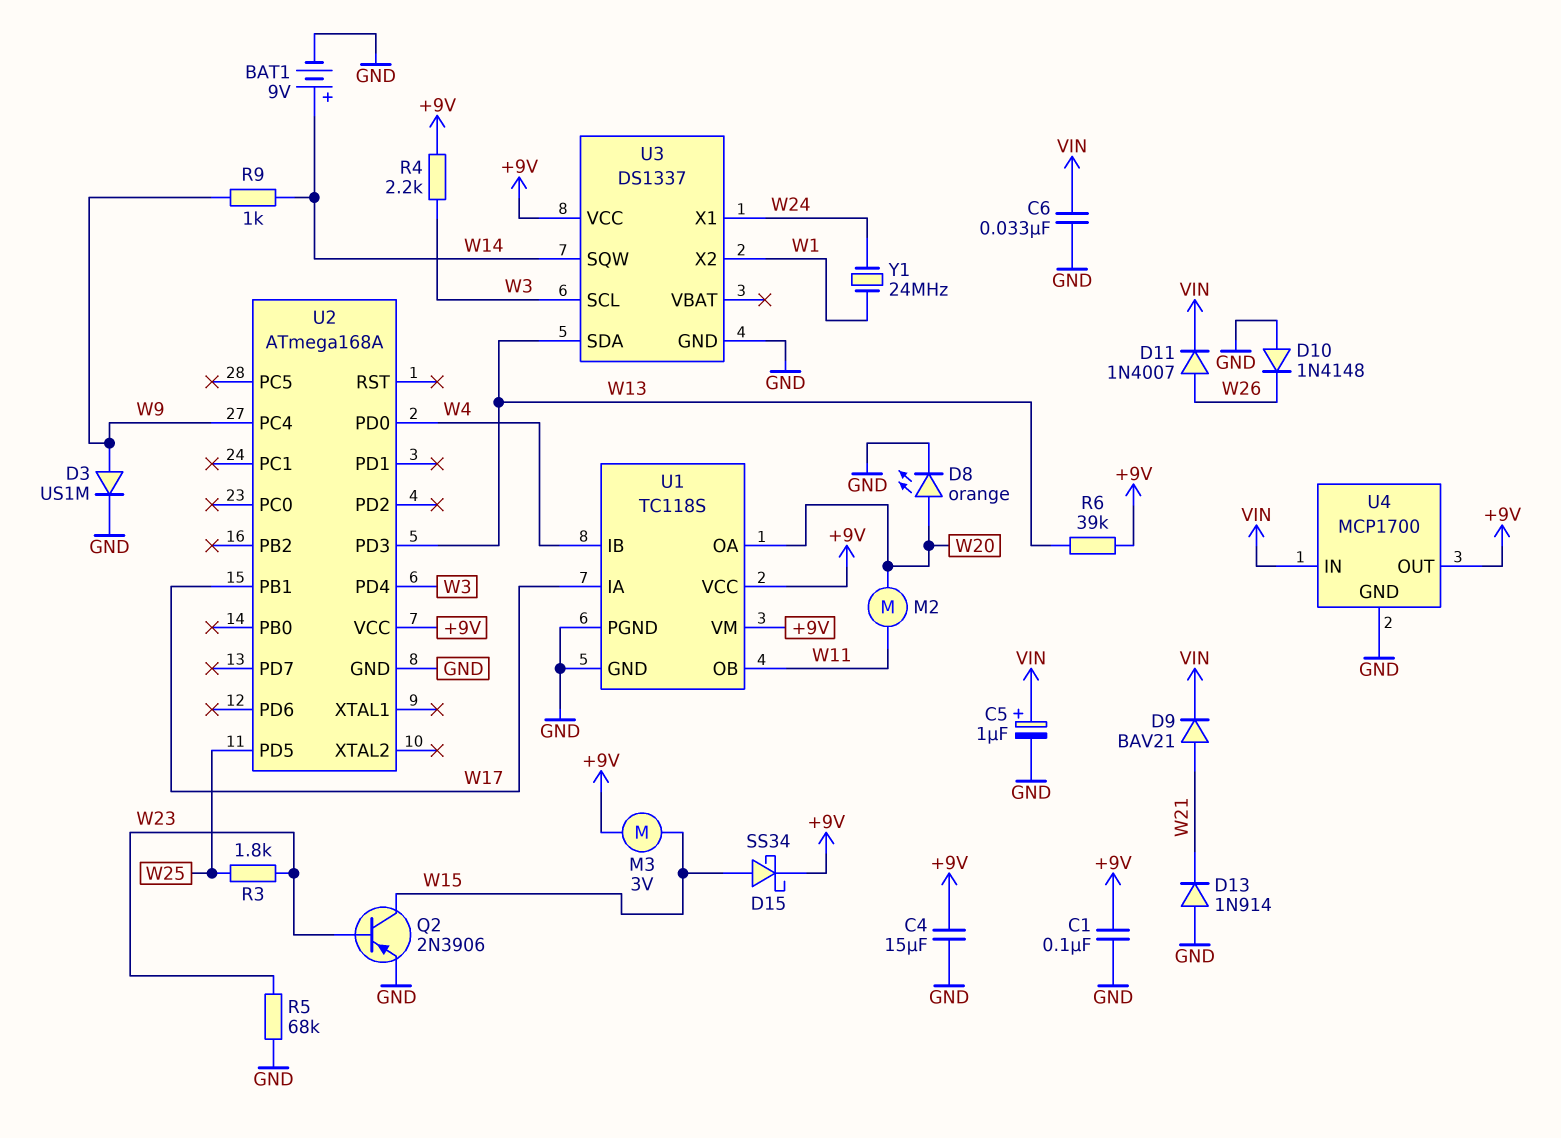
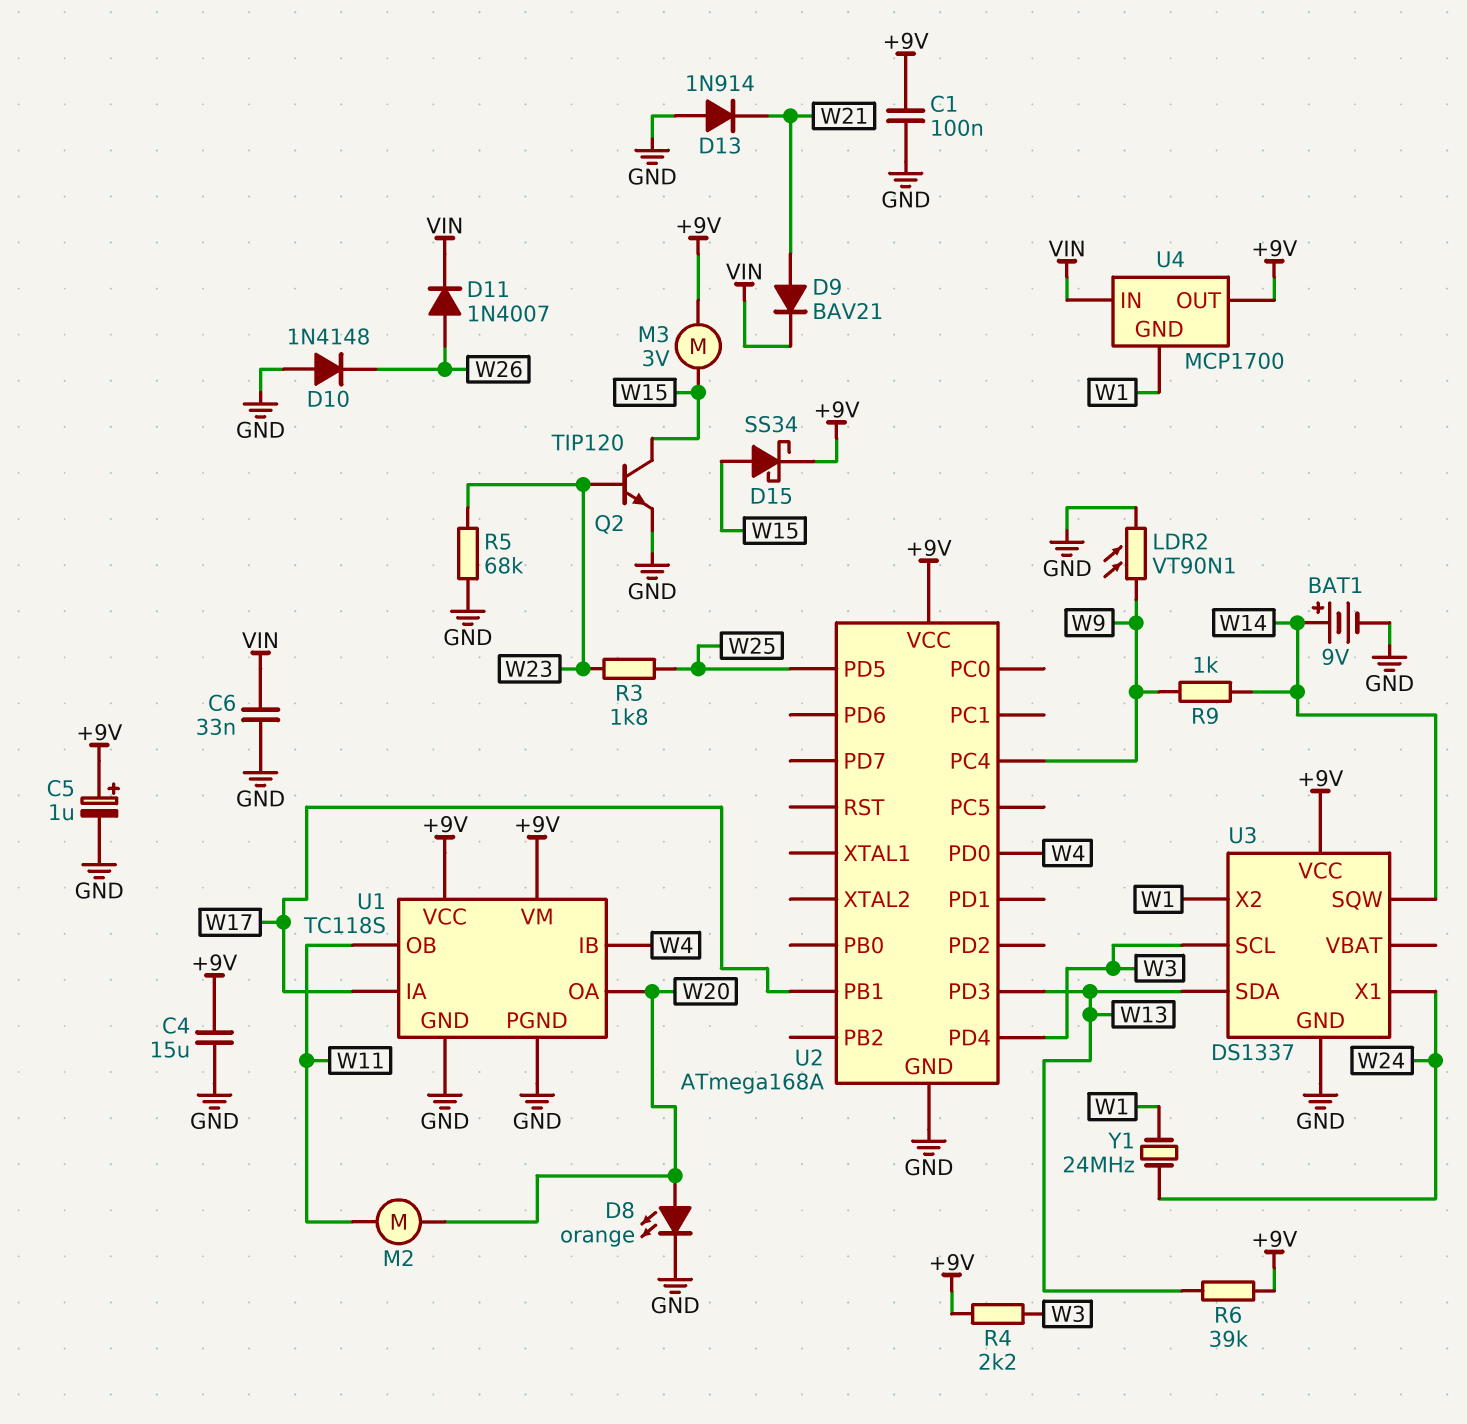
C5: 1uF (plus VIN, minus GND) -> 1uF (plus +9V, minus GND)
D3: diode US1M (A W9, K GND) -> none
LDR2: none -> VT90N1 (GND, W9)
Q2: PNP 2N3906 (B W23, C W15, E GND) -> NPN TIP120 (B W23, C W15, E GND)
U4 pin GND: GND -> W1

